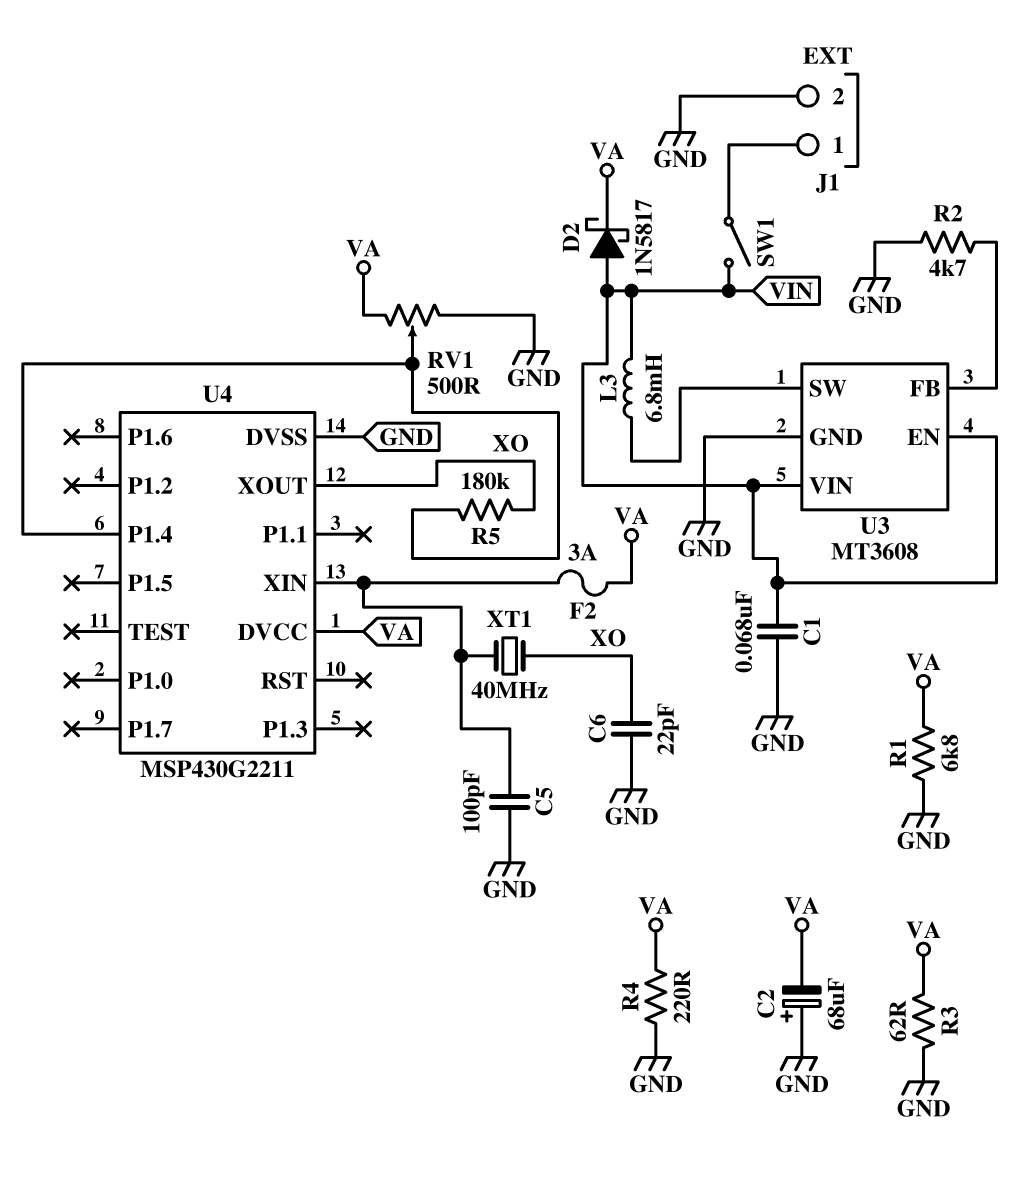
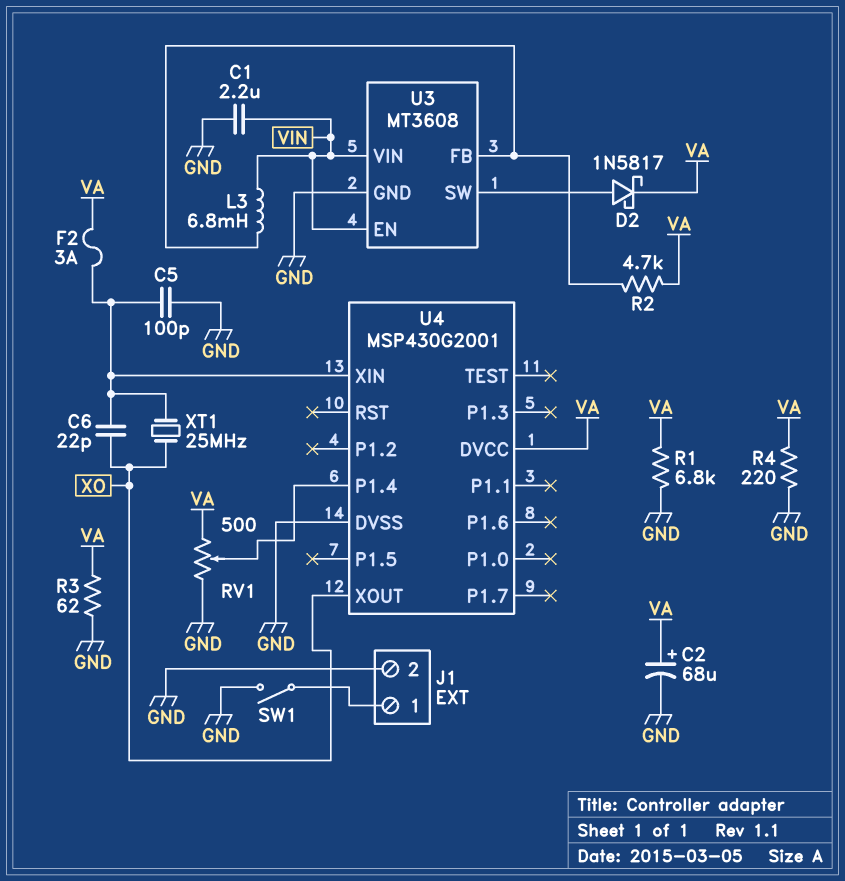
C1: 68nF (GND, VIN) -> 2.2uF (GND, VIN)
C2: 68uF (plus GND, minus VA) -> 68uF (plus VA, minus GND)
C6: 22pF (GND, XO) -> 22pF (U4/XIN, XO)
D2: schottky 1N5817 (A VIN, K VA) -> schottky 1N5817 (A U3/SW, K VA)
L3: 6.8mH (U3/SW, VIN) -> 6.8mH (U3/FB, VIN)
R2: 4.7k (GND, U3/FB) -> 4.7k (U3/FB, VA)
R5: 180k (U4/P1.4, XO) -> none
SW1: switch (J1/1, VIN) -> switch (GND, J1/1)
U4: MSP430G2211 -> MSP430G2001
XT1: 40MHz (U4/XIN, XO) -> 25MHz (U4/XIN, XO)

